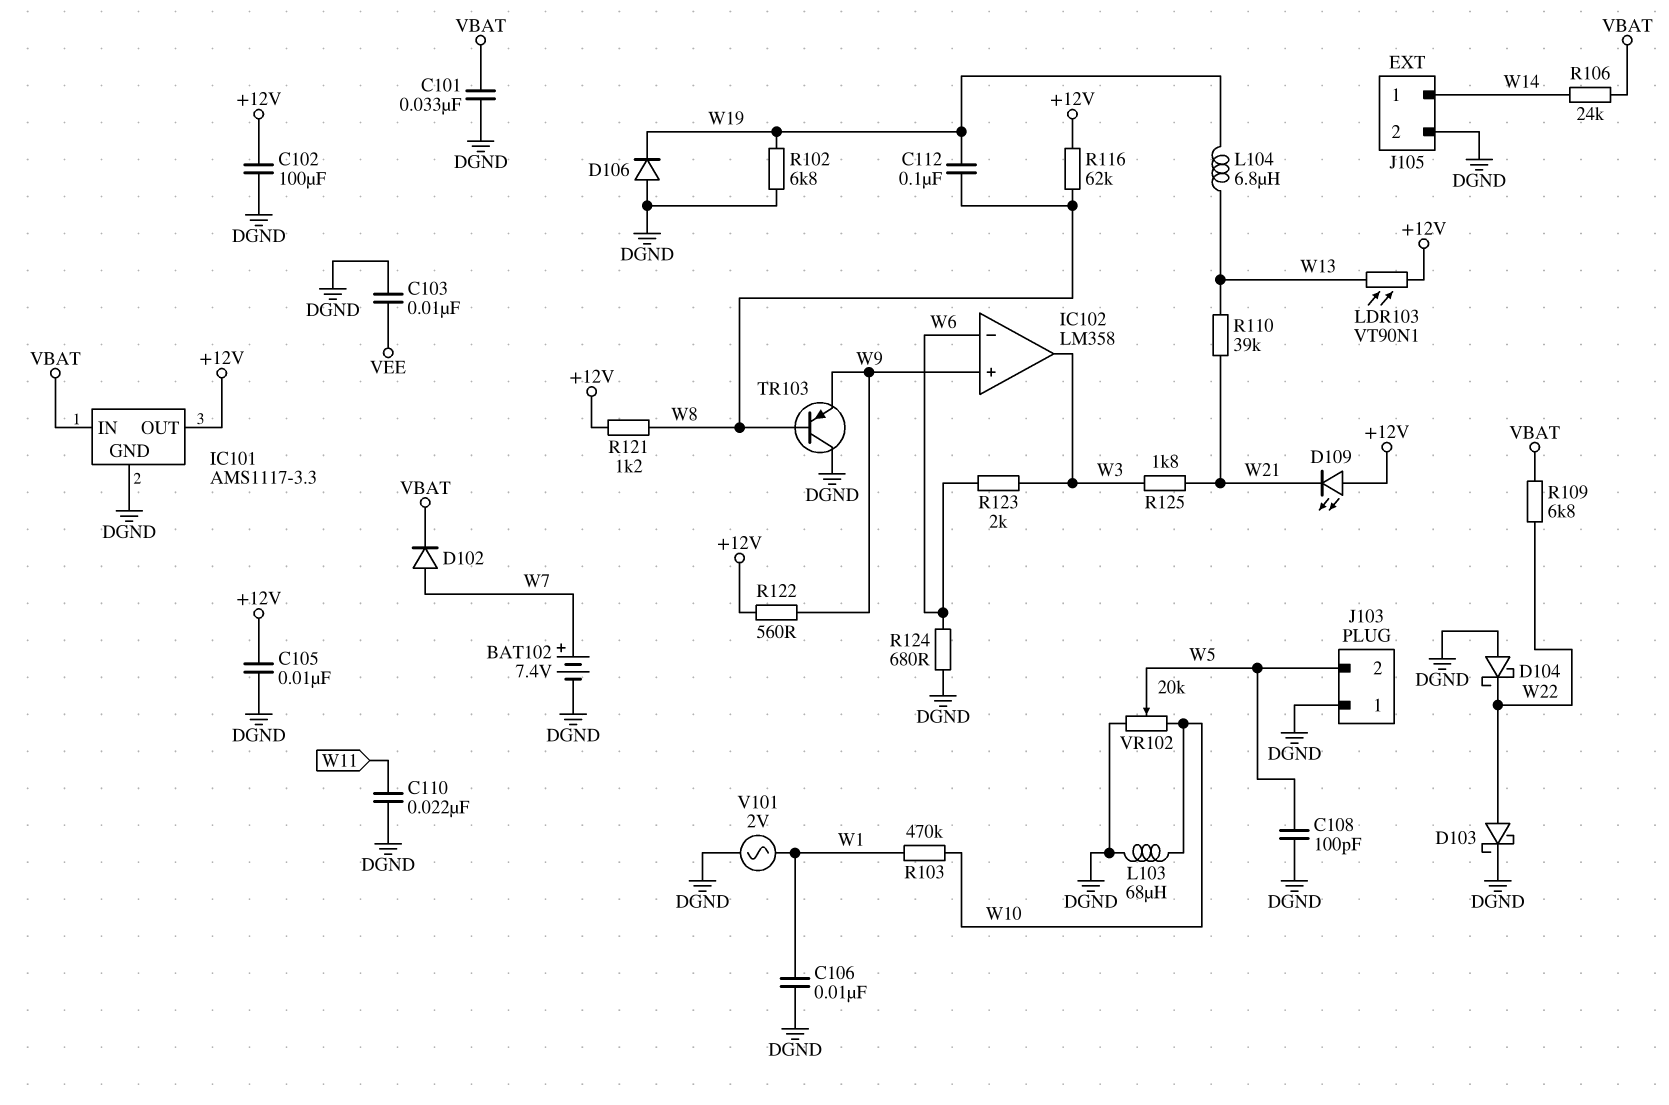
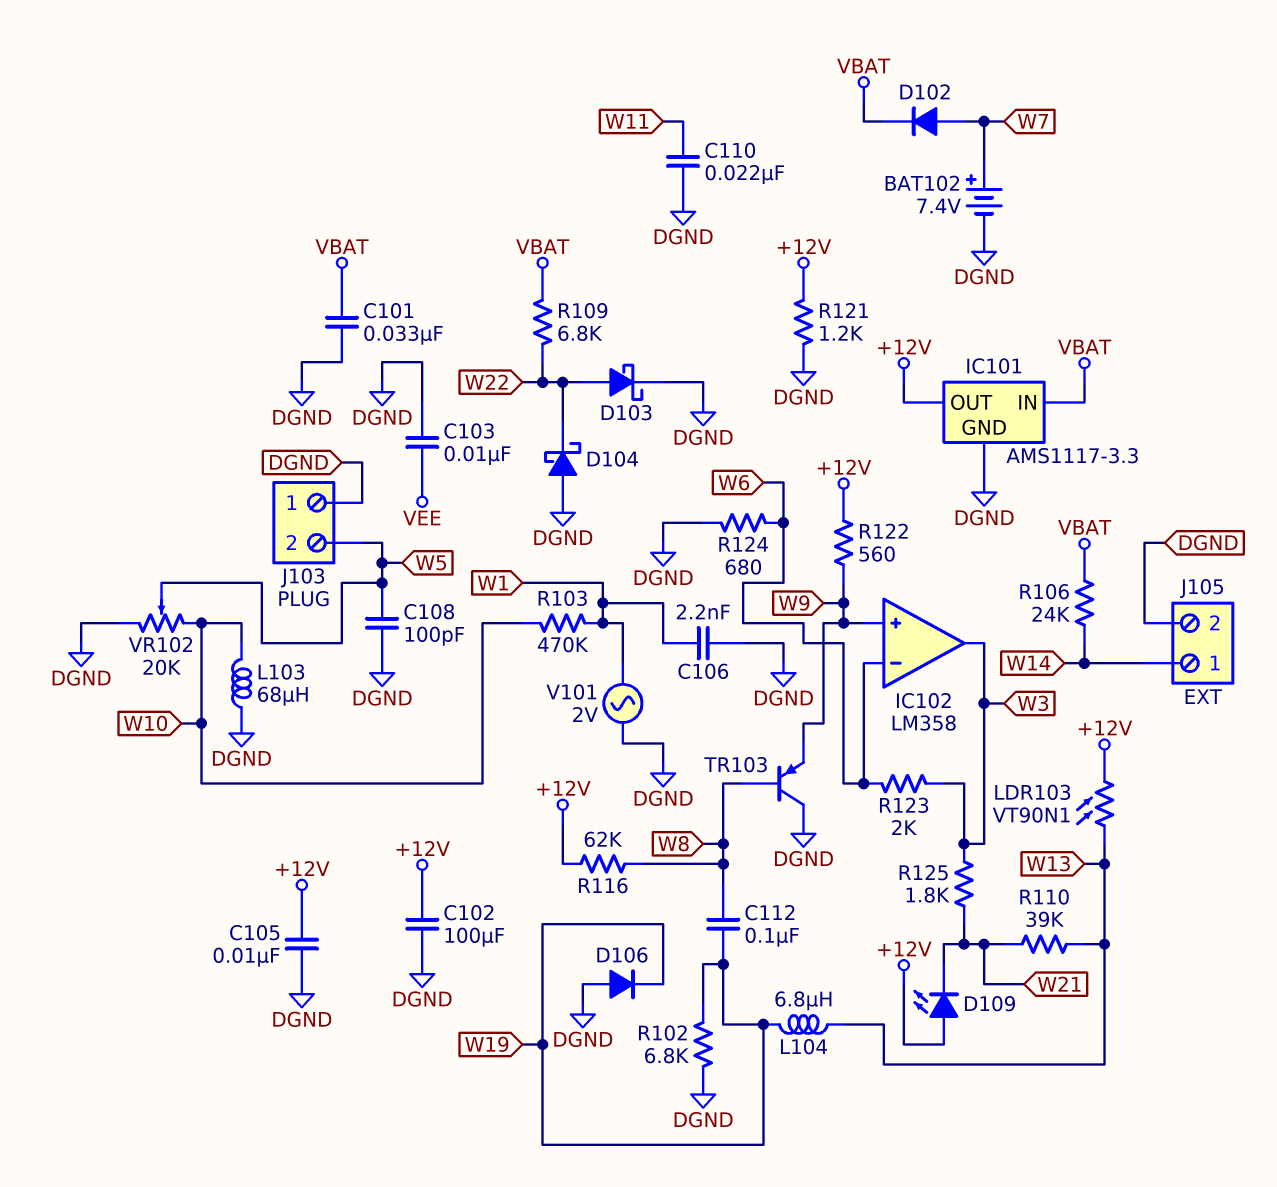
C106: 10nF (DGND, W1) -> 2.2nF (DGND, W1)
R121: 1.2k (+12V, W8) -> 1.2k (+12V, DGND)

